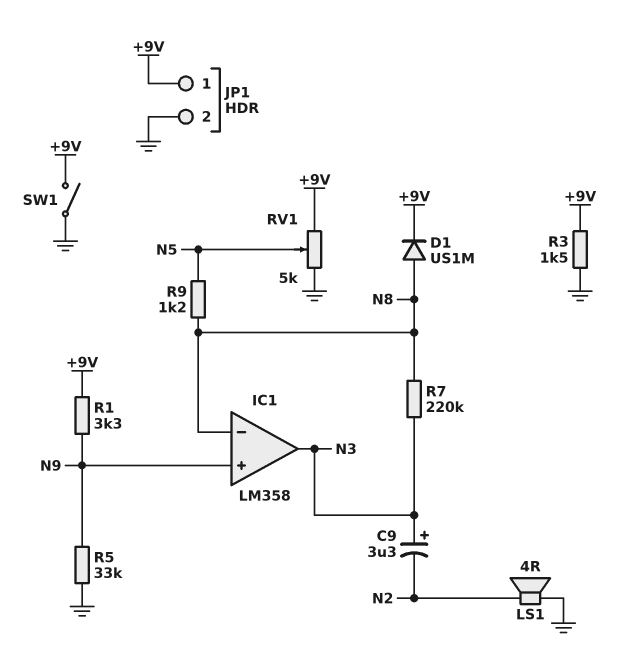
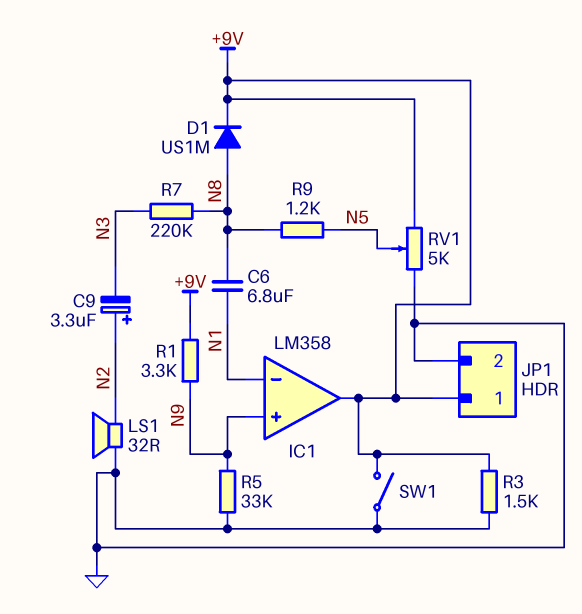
C6: none -> 6.8uF (N1, N8)
C9: 3.3uF (plus N3, minus N2) -> 3.3uF (plus N2, minus N3)
IC1 pin in-: N8 -> N1
IC1 pin out: N3 -> +9V
LS1: speaker 4R (GND, N2) -> speaker 32R (GND, N2)

